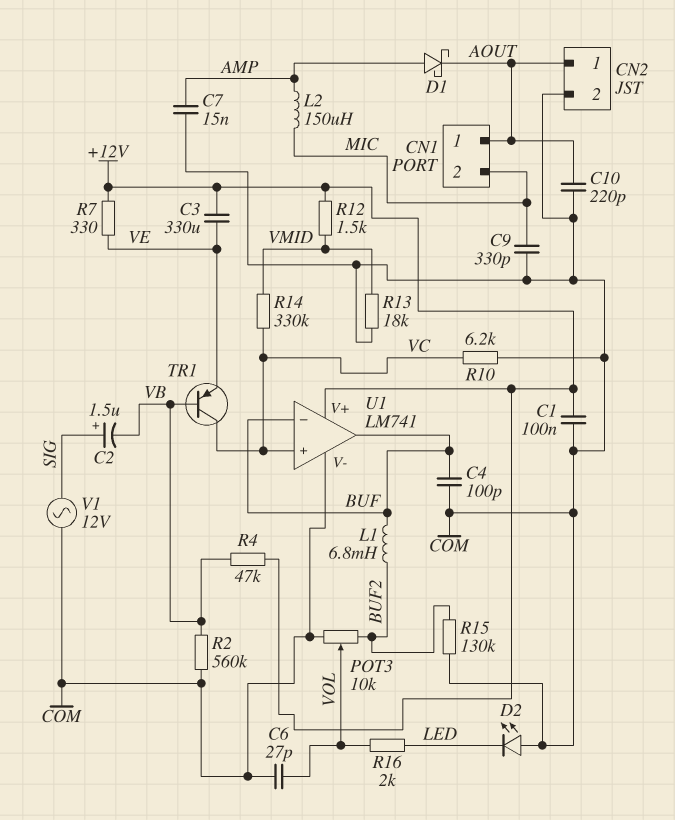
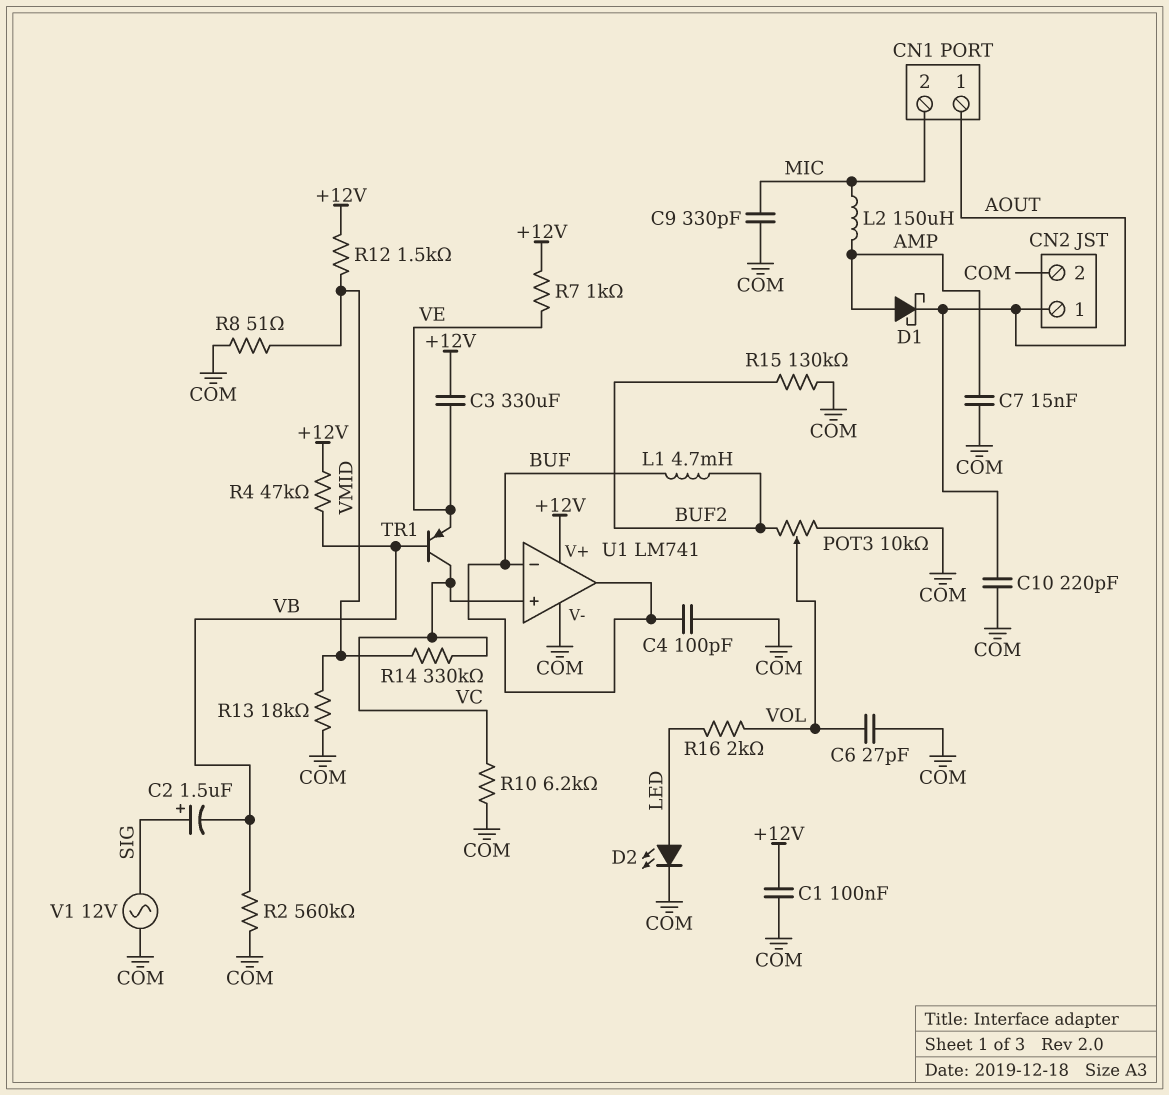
D2: LED (A COM, K LED) -> LED (A LED, K COM)
L1: 6.8mH (BUF, BUF2) -> 4.7mH (BUF, BUF2)
R7: 330 (+12V, VE) -> 1k (+12V, VE)
R8: none -> 51 (COM, VMID)

